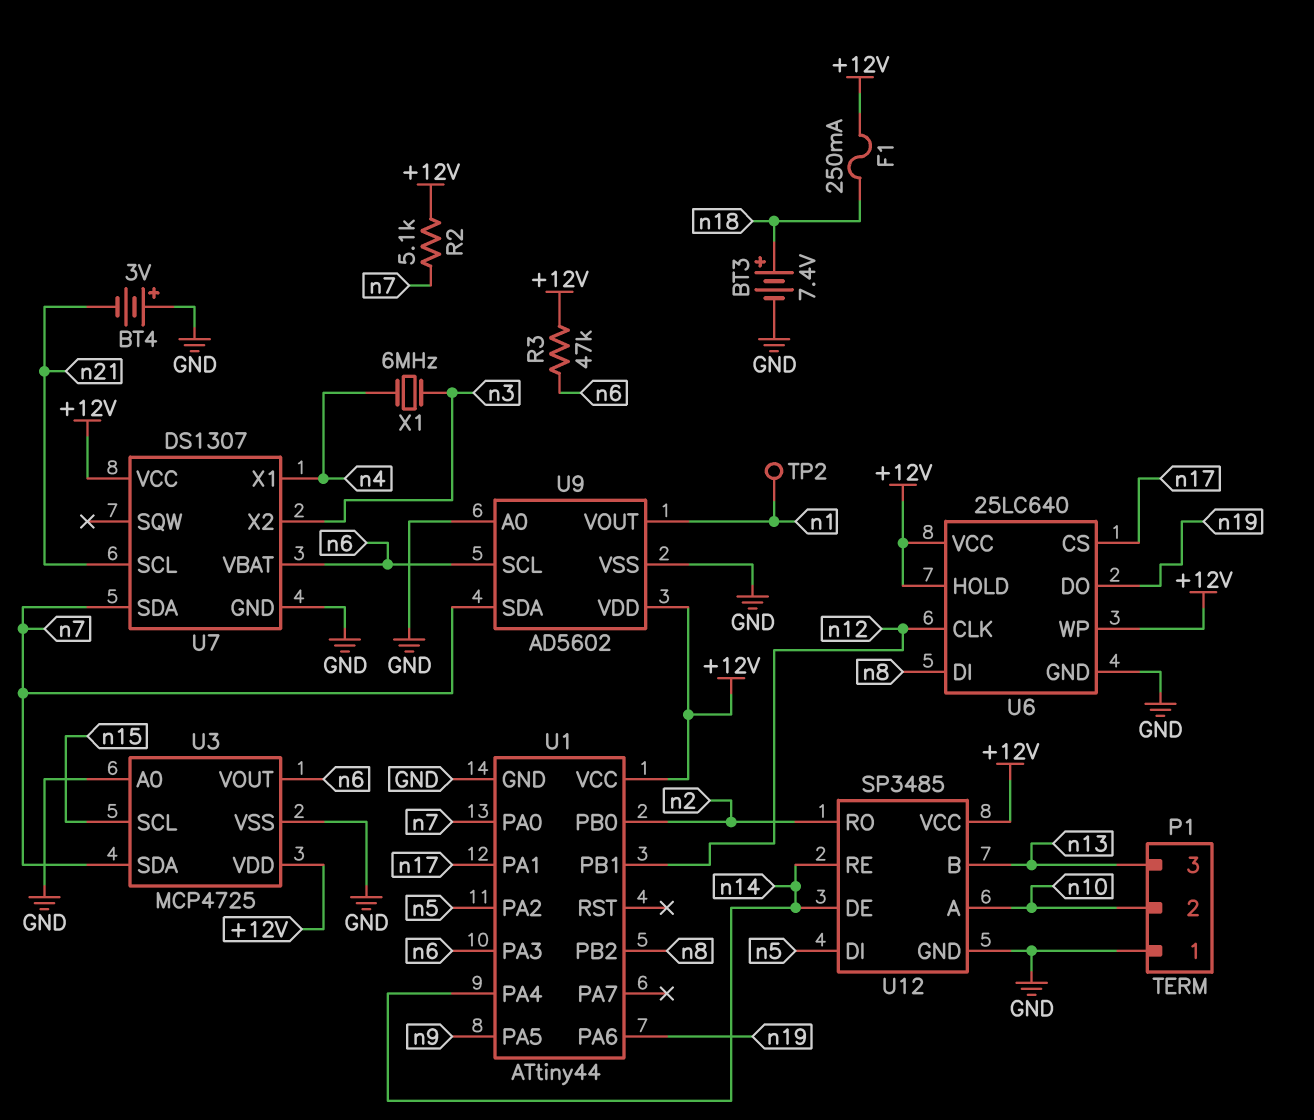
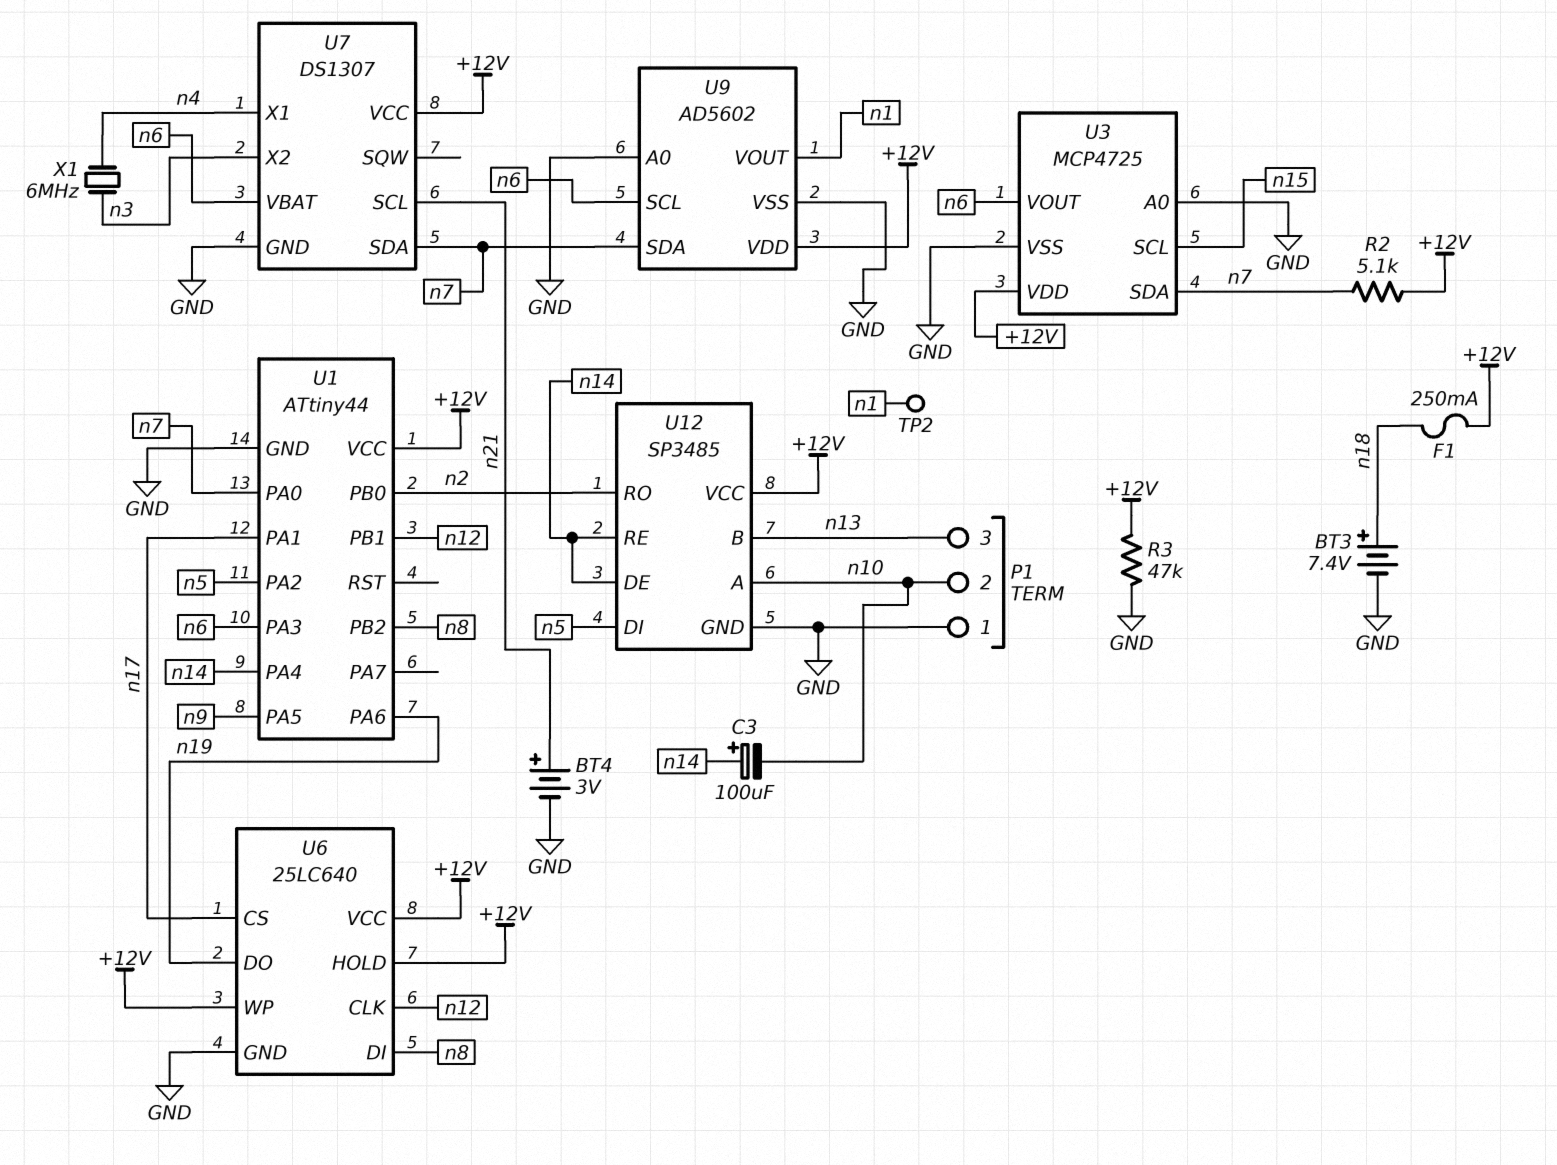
BT4: 3V (plus GND, minus n21) -> 3V (plus n21, minus GND)
C3: none -> 100uF (plus n14, minus n10)
R3: 47k (+12V, n6) -> 47k (+12V, GND)

